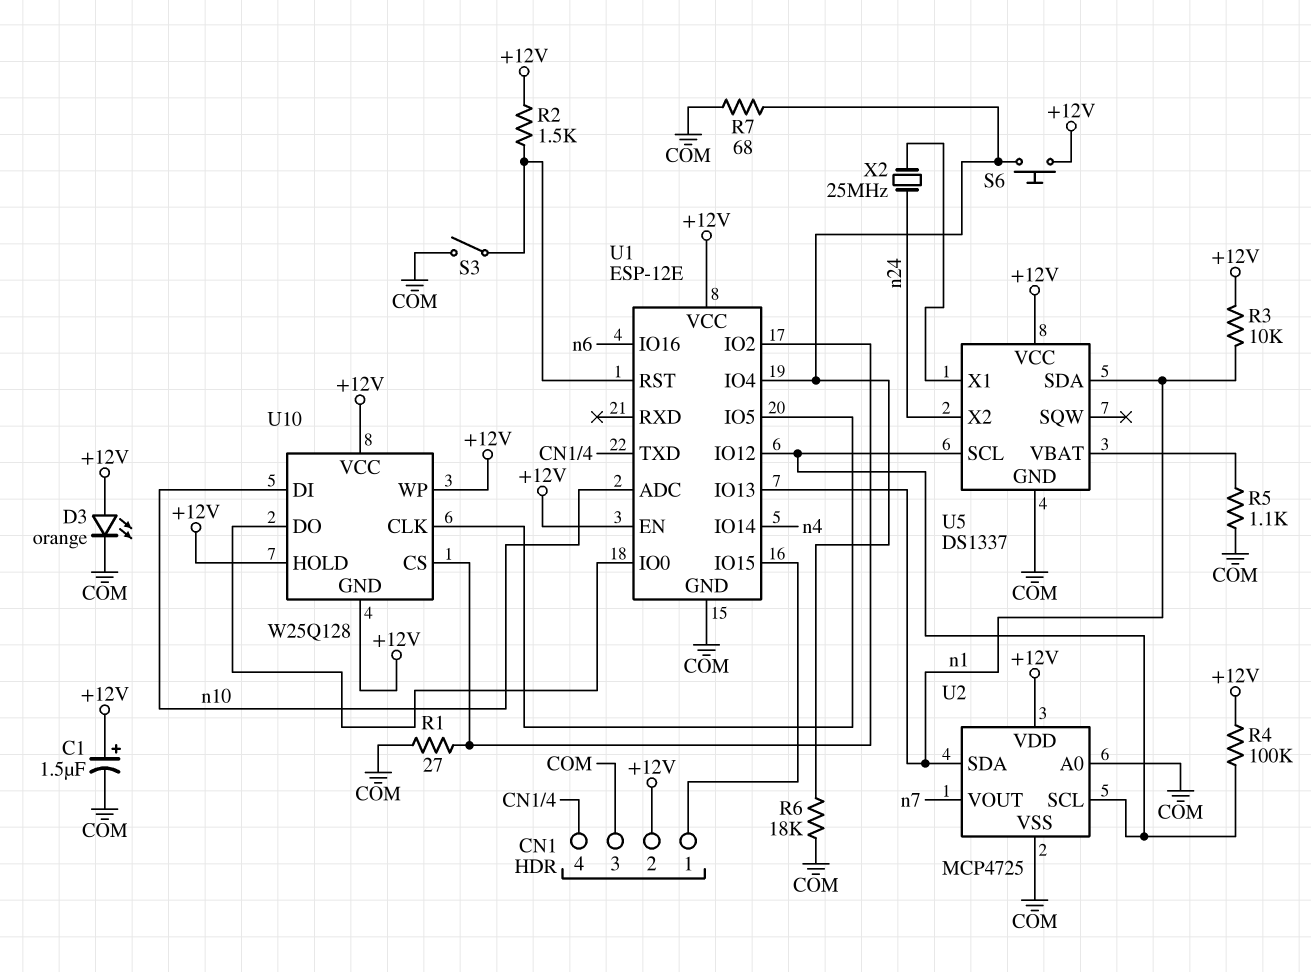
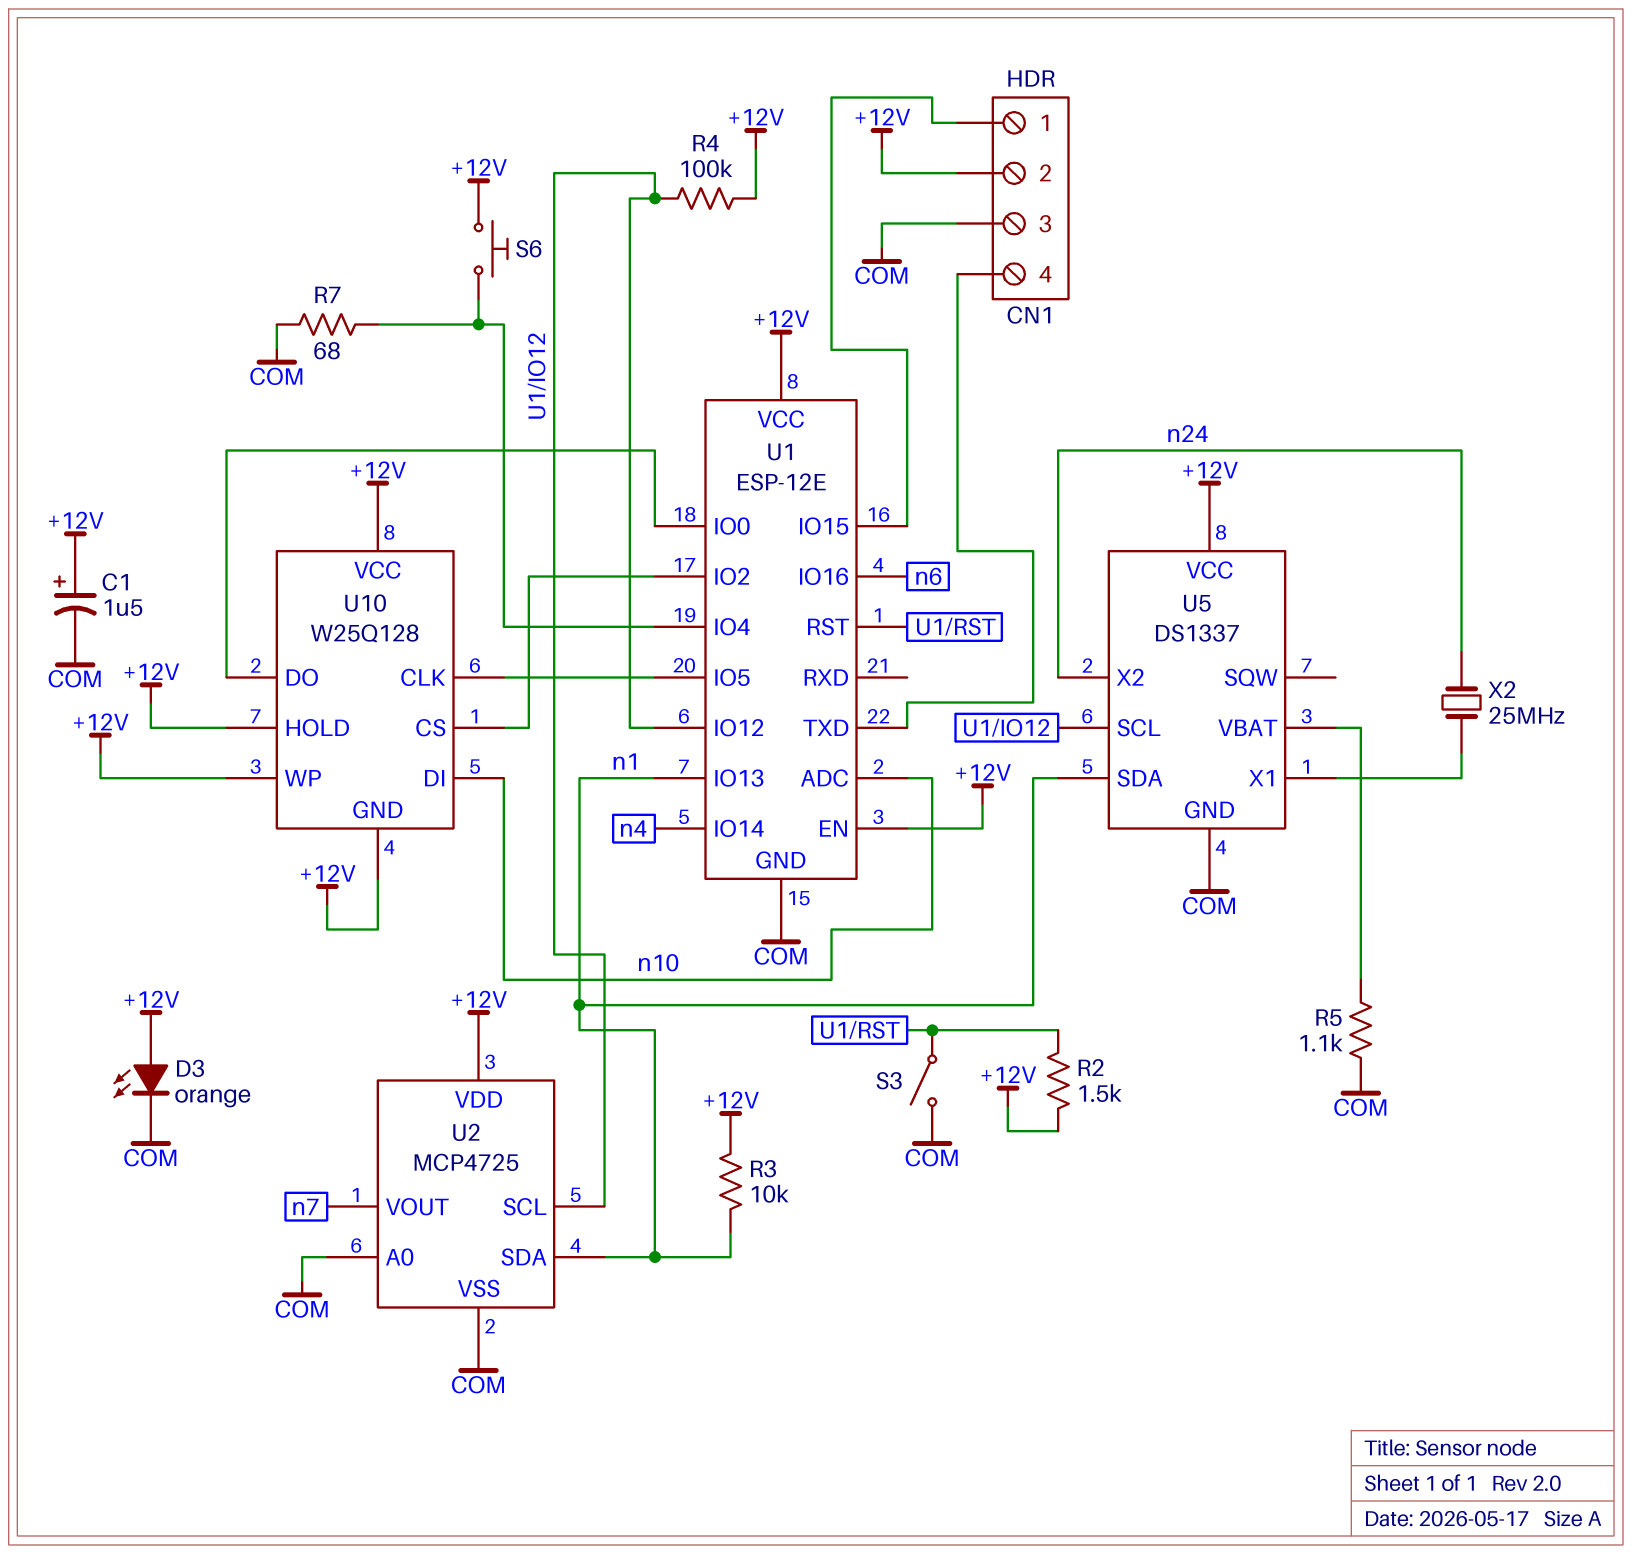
R1: 27 (COM, U1/IO2) -> none
R6: 18k (COM, U1/IO4) -> none

